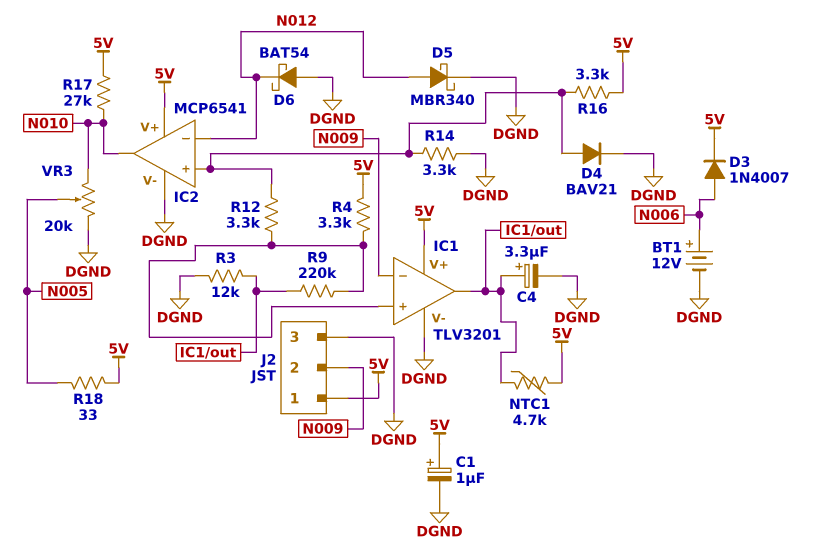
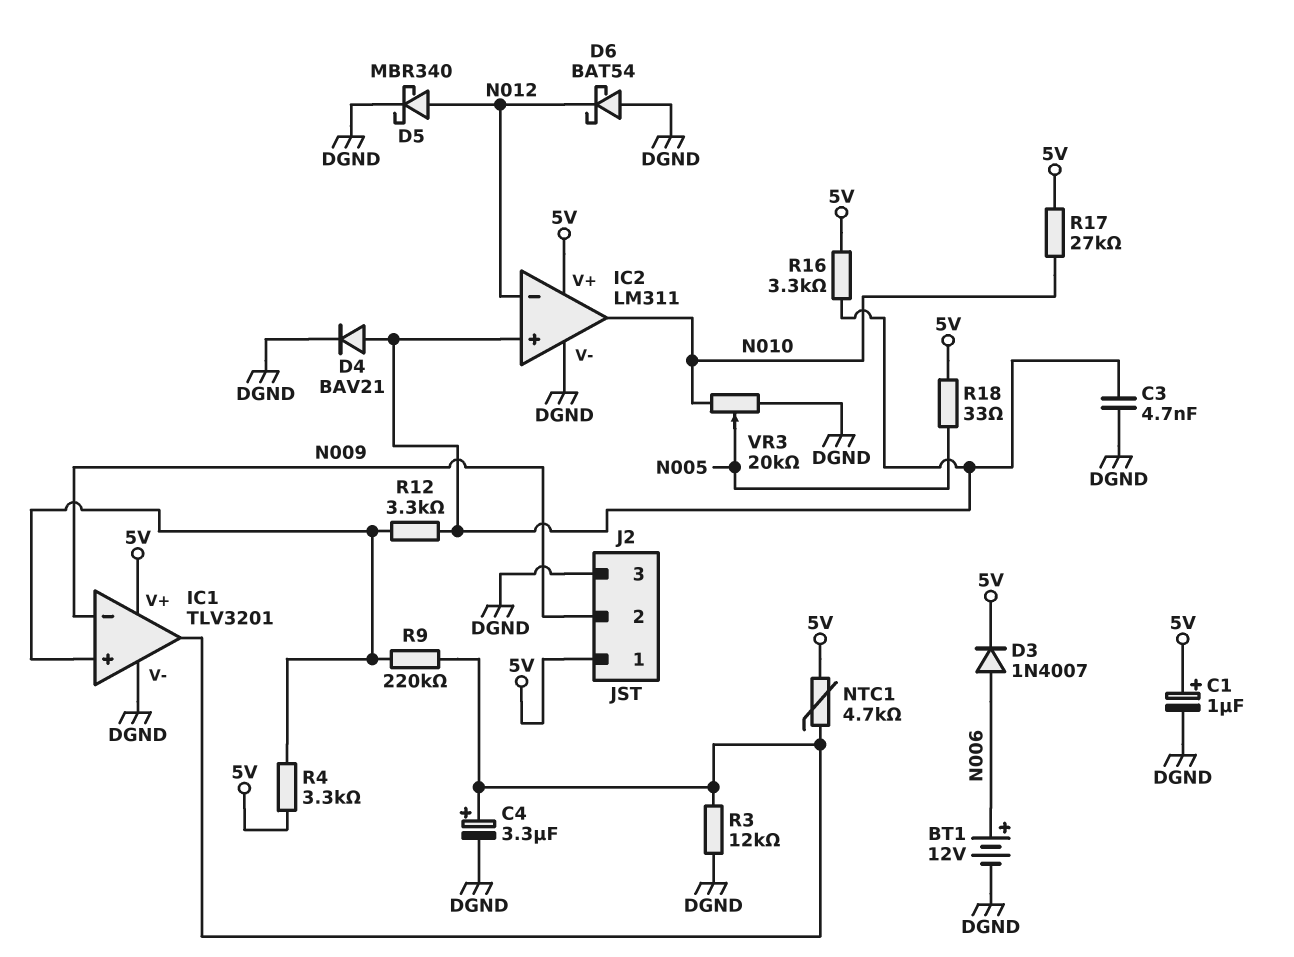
C3: none -> 4.7nF (DGND, IC2/in+)
IC2: MCP6541 -> LM311
R14: 3.3k (DGND, IC2/in+) -> none

